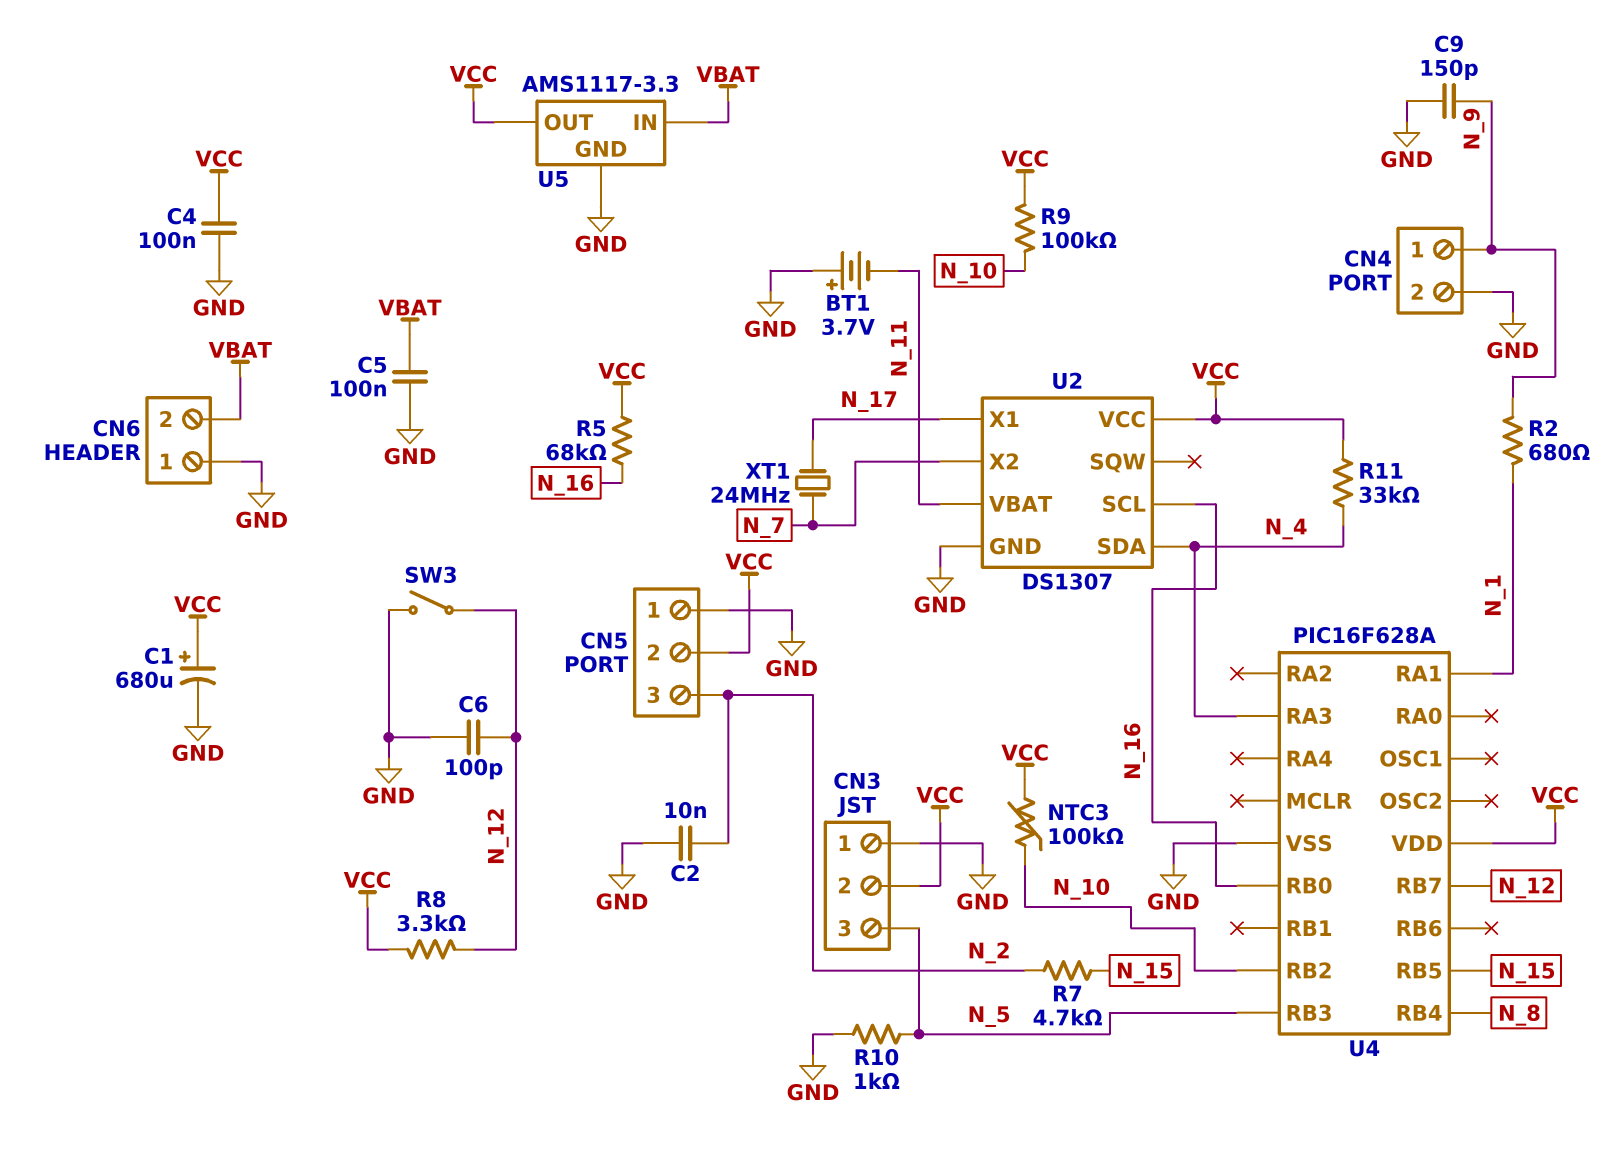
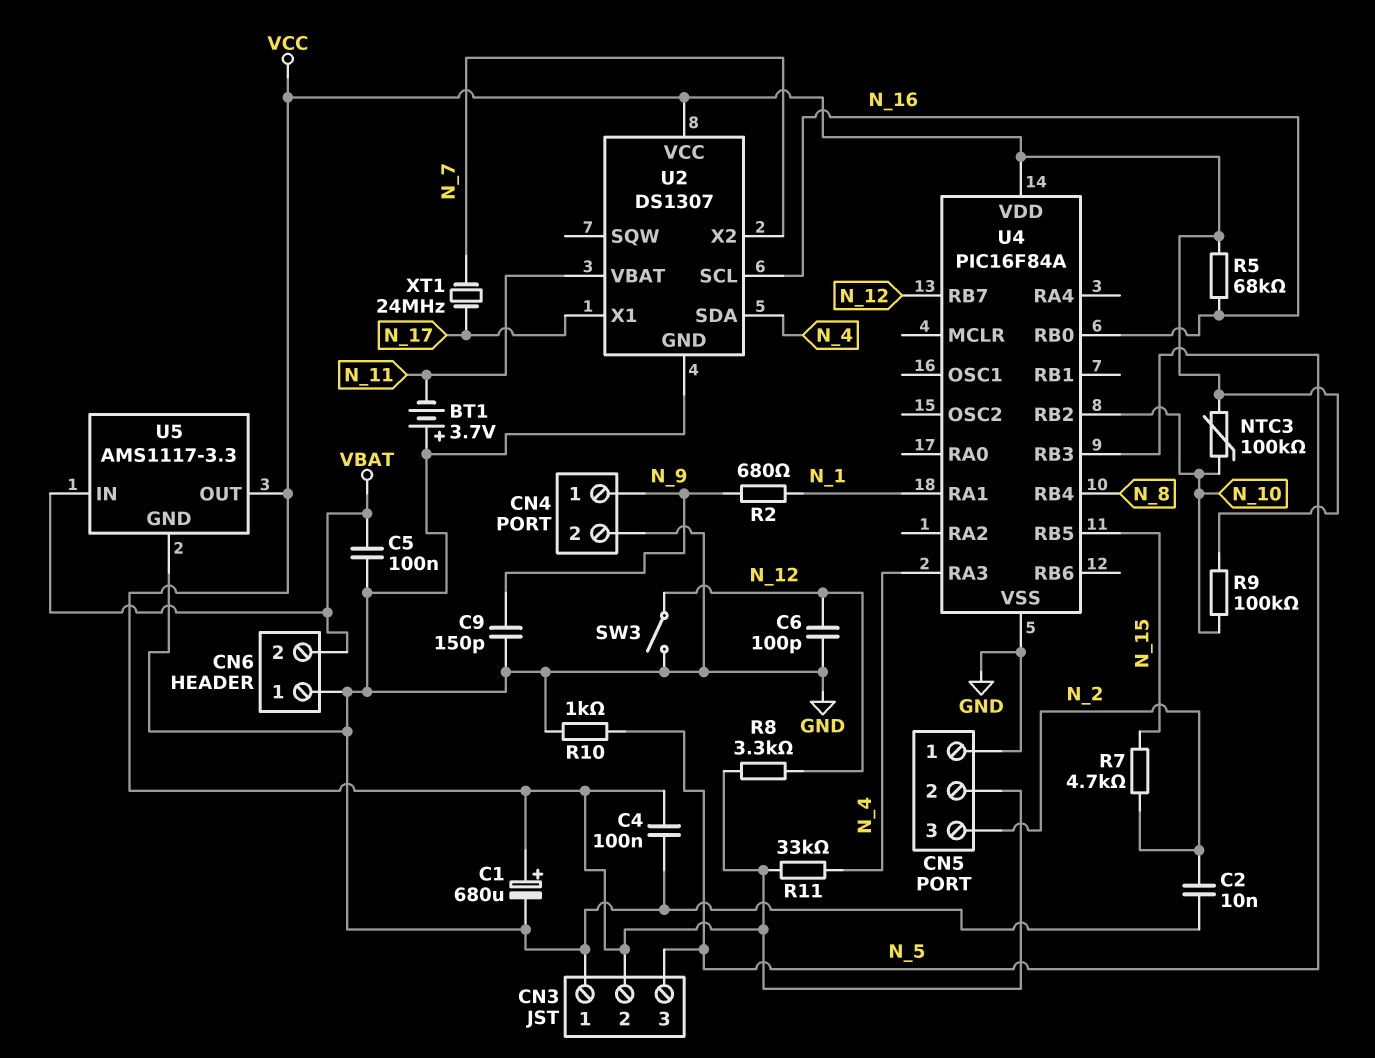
U4: PIC16F628A -> PIC16F84A

